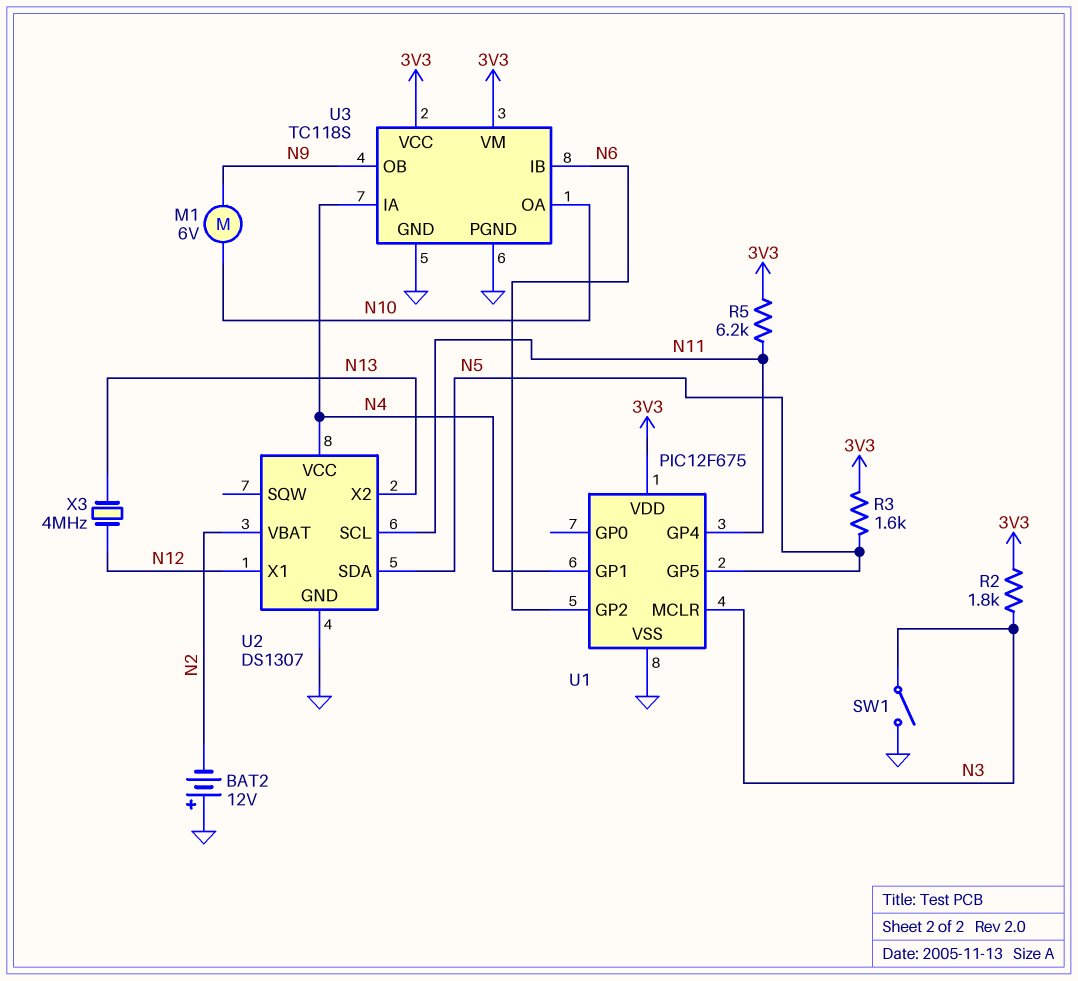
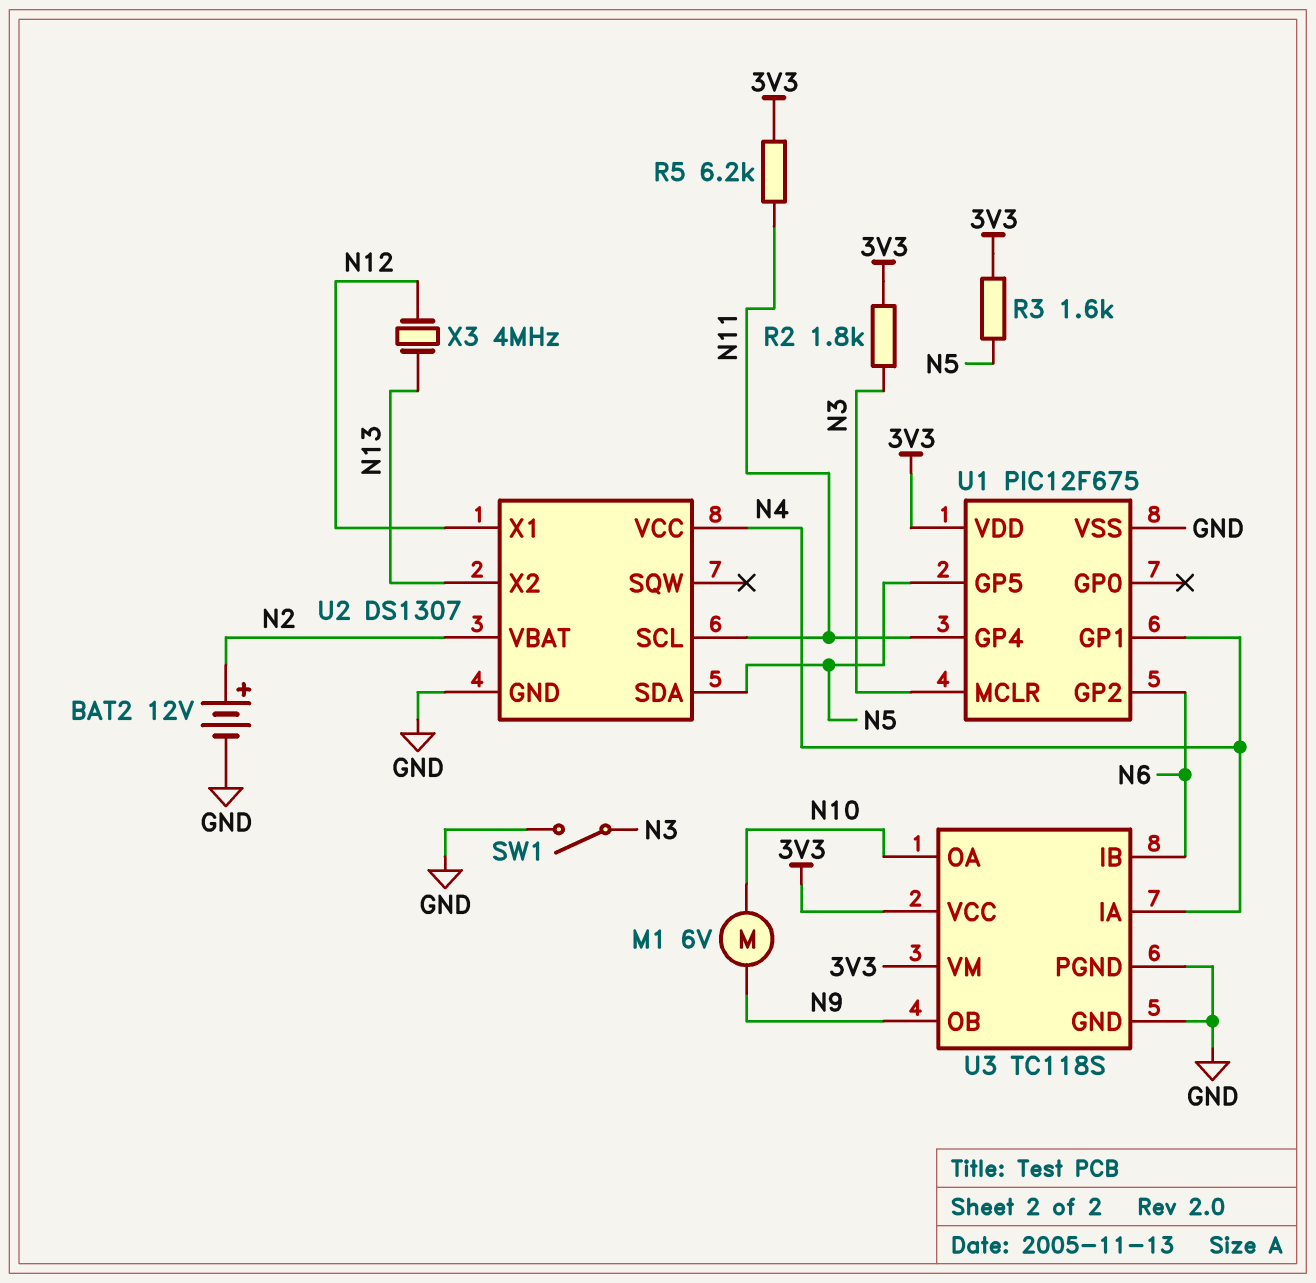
BAT2: 12V (plus GND, minus N2) -> 12V (plus N2, minus GND)

